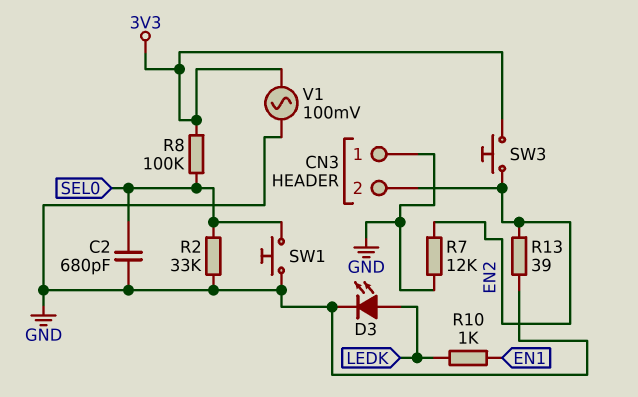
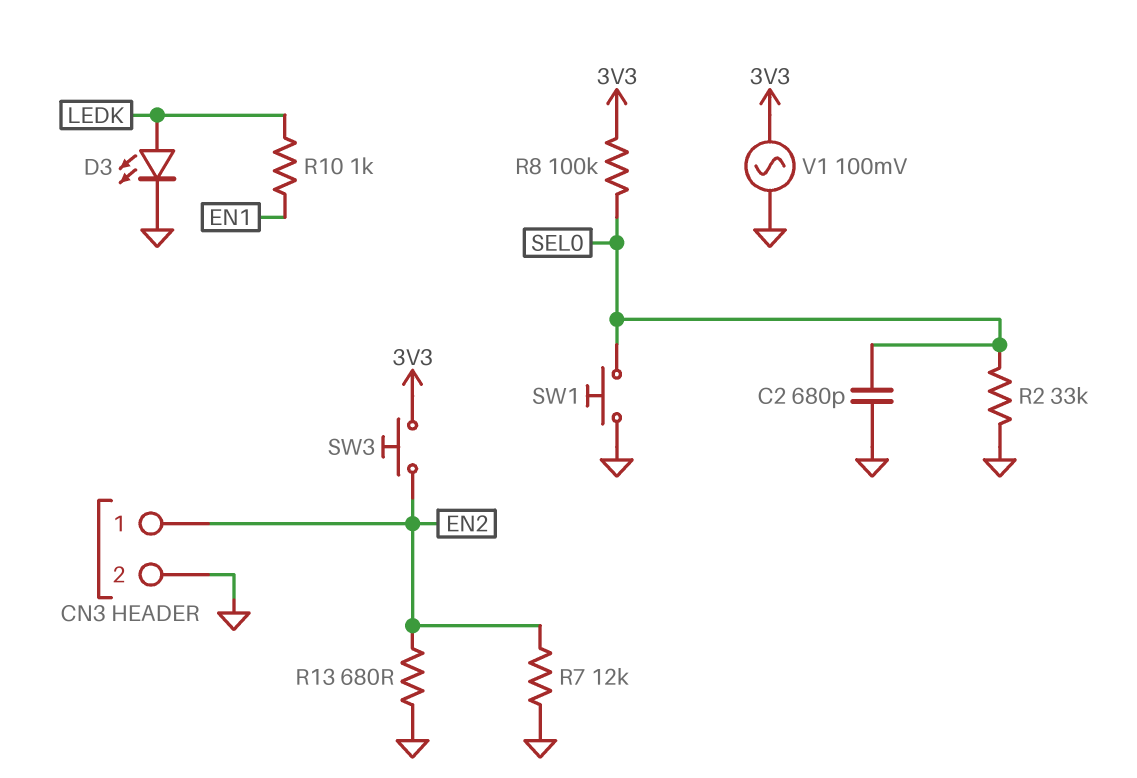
CN3 pin 1: GND -> EN2
CN3 pin 2: EN2 -> GND
R13: 39 (EN2, GND) -> 680 (EN2, GND)

